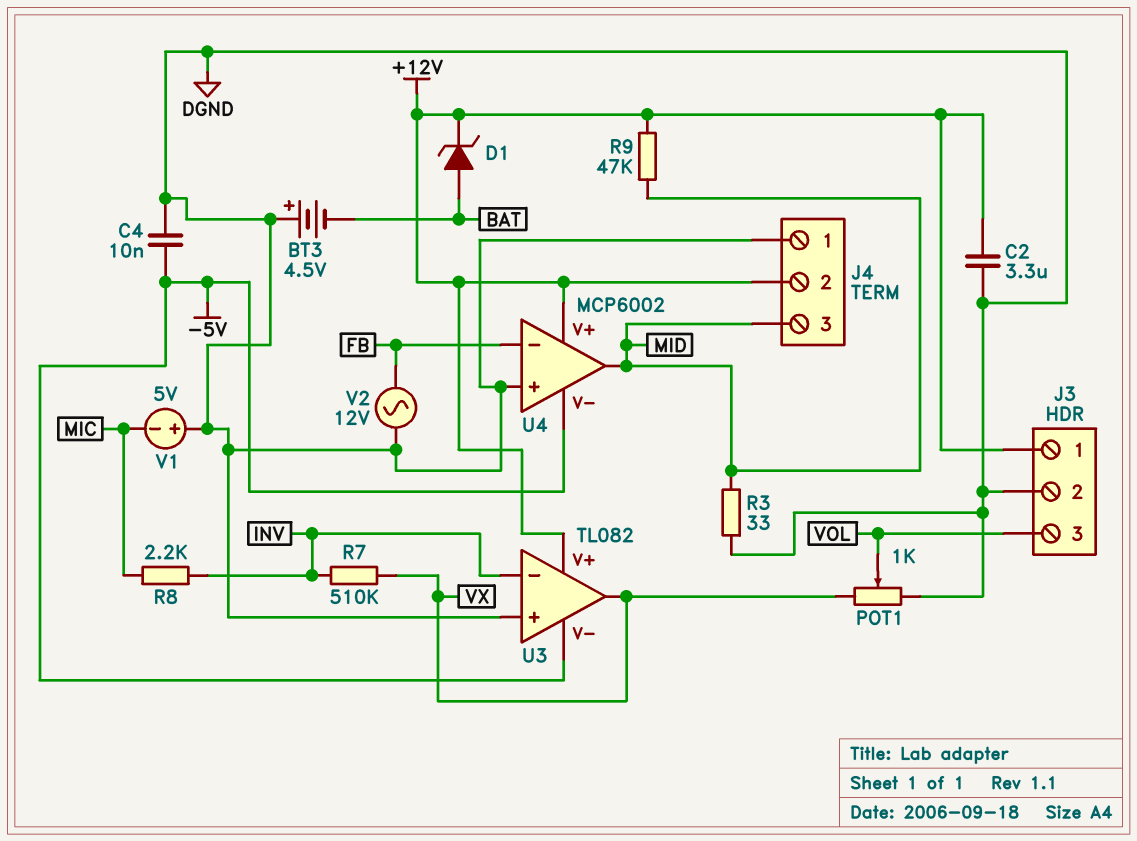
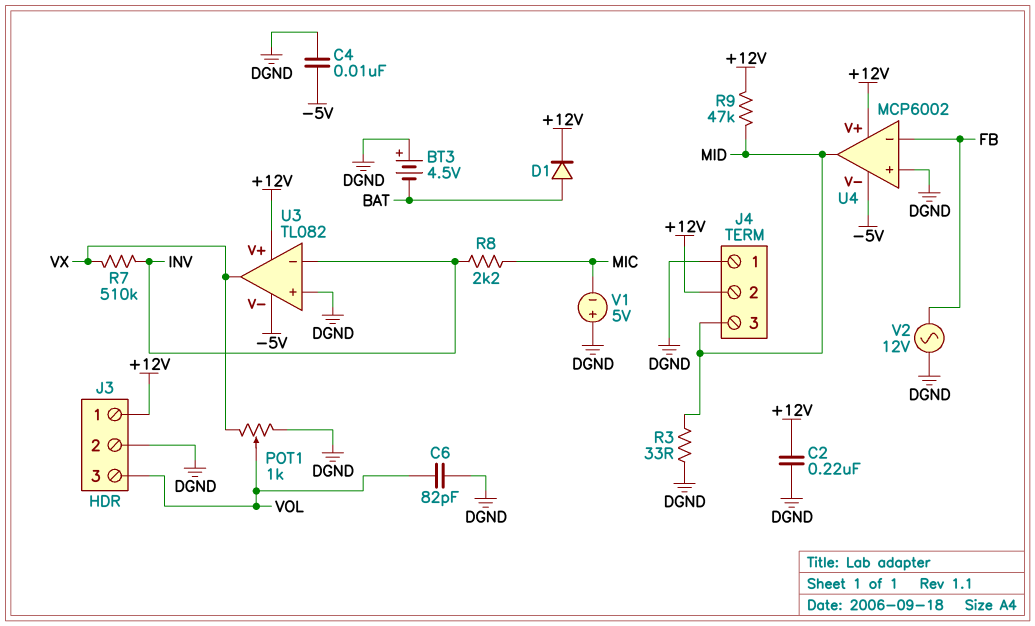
C2: 3.3uF (+12V, DGND) -> 220nF (+12V, DGND)
C6: none -> 82pF (DGND, VOL)
D1: zener (A BAT, K +12V) -> diode (A BAT, K +12V)

